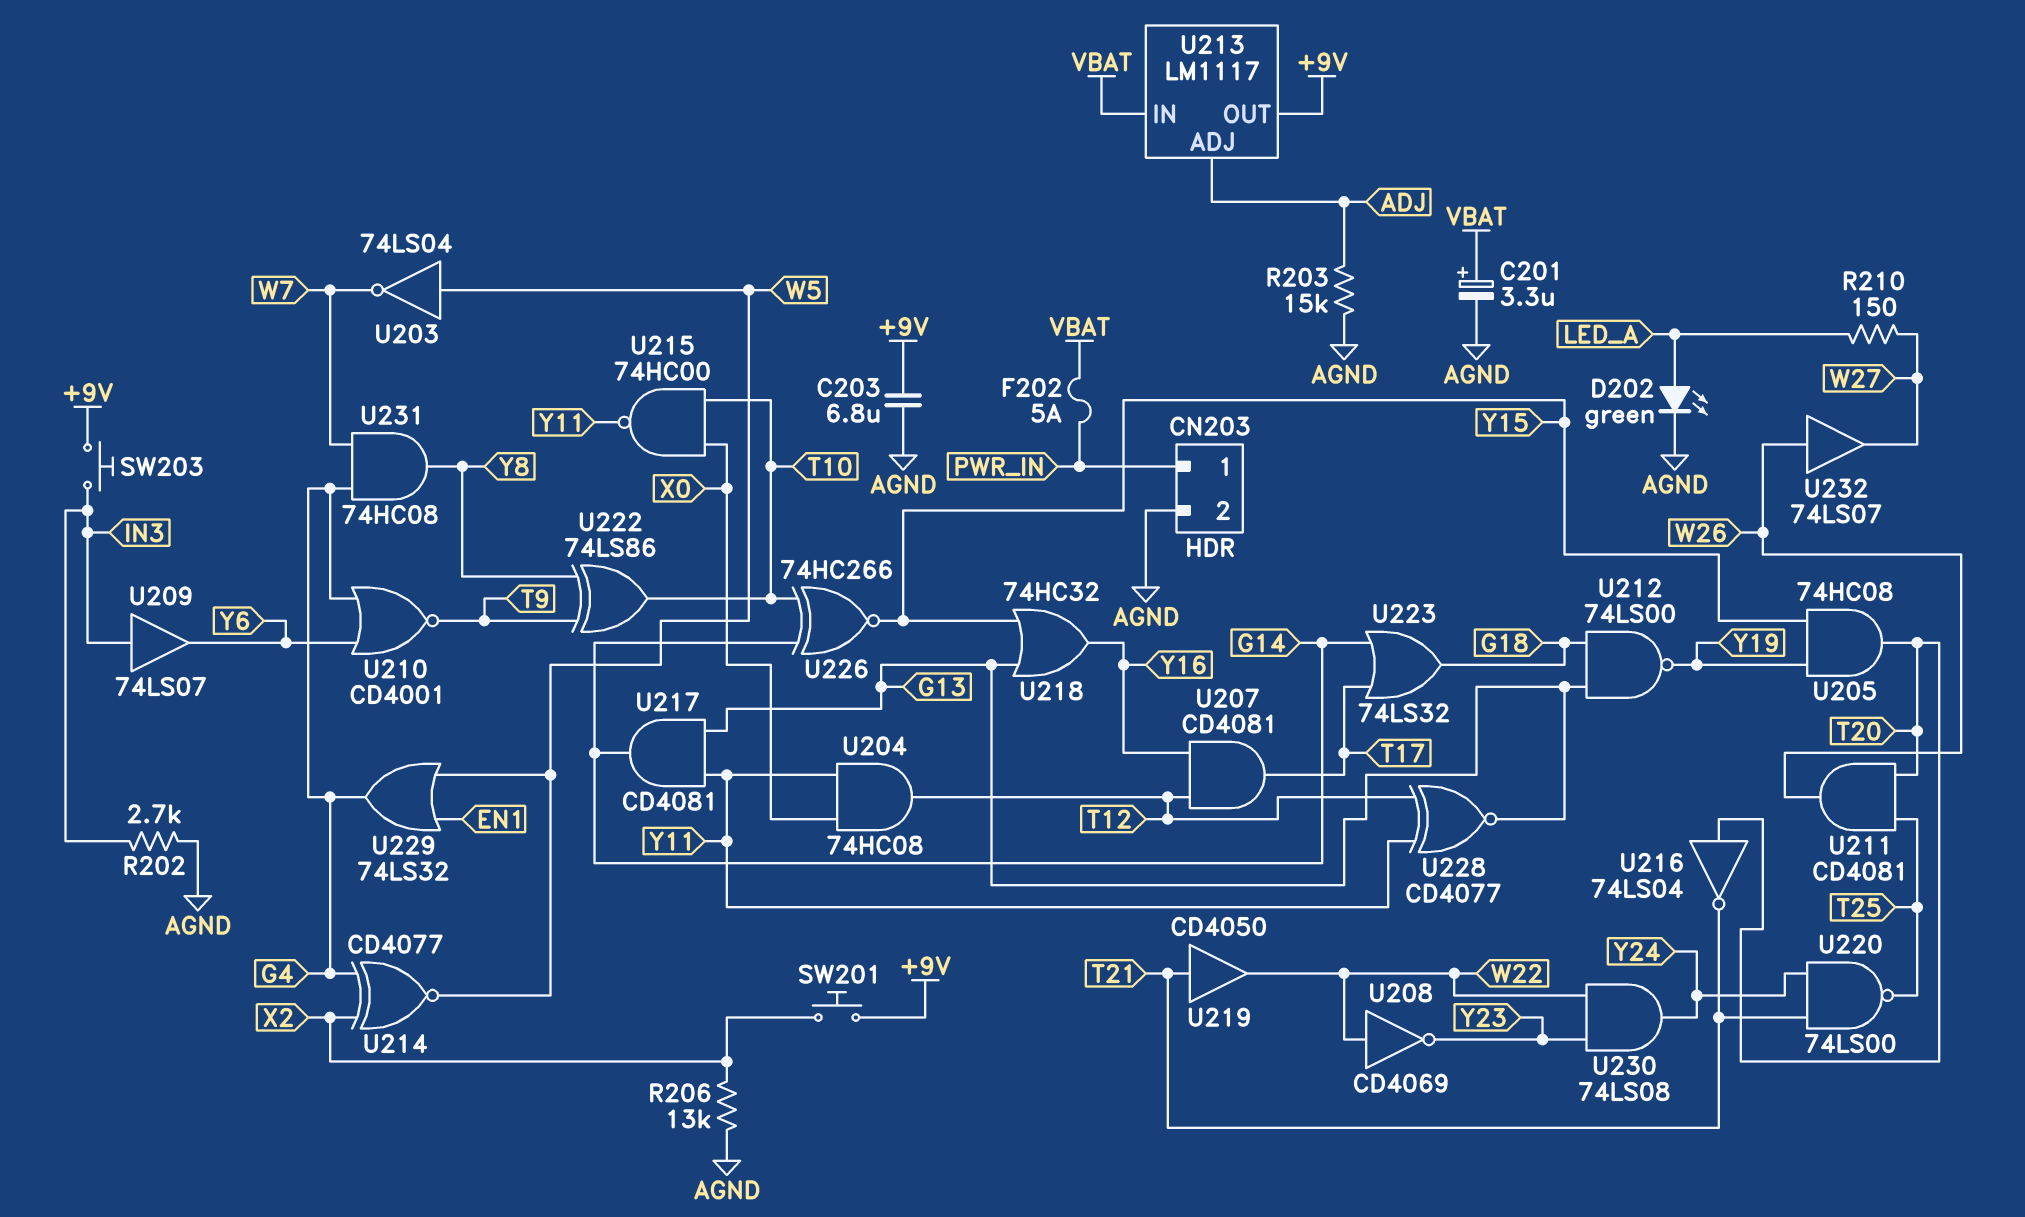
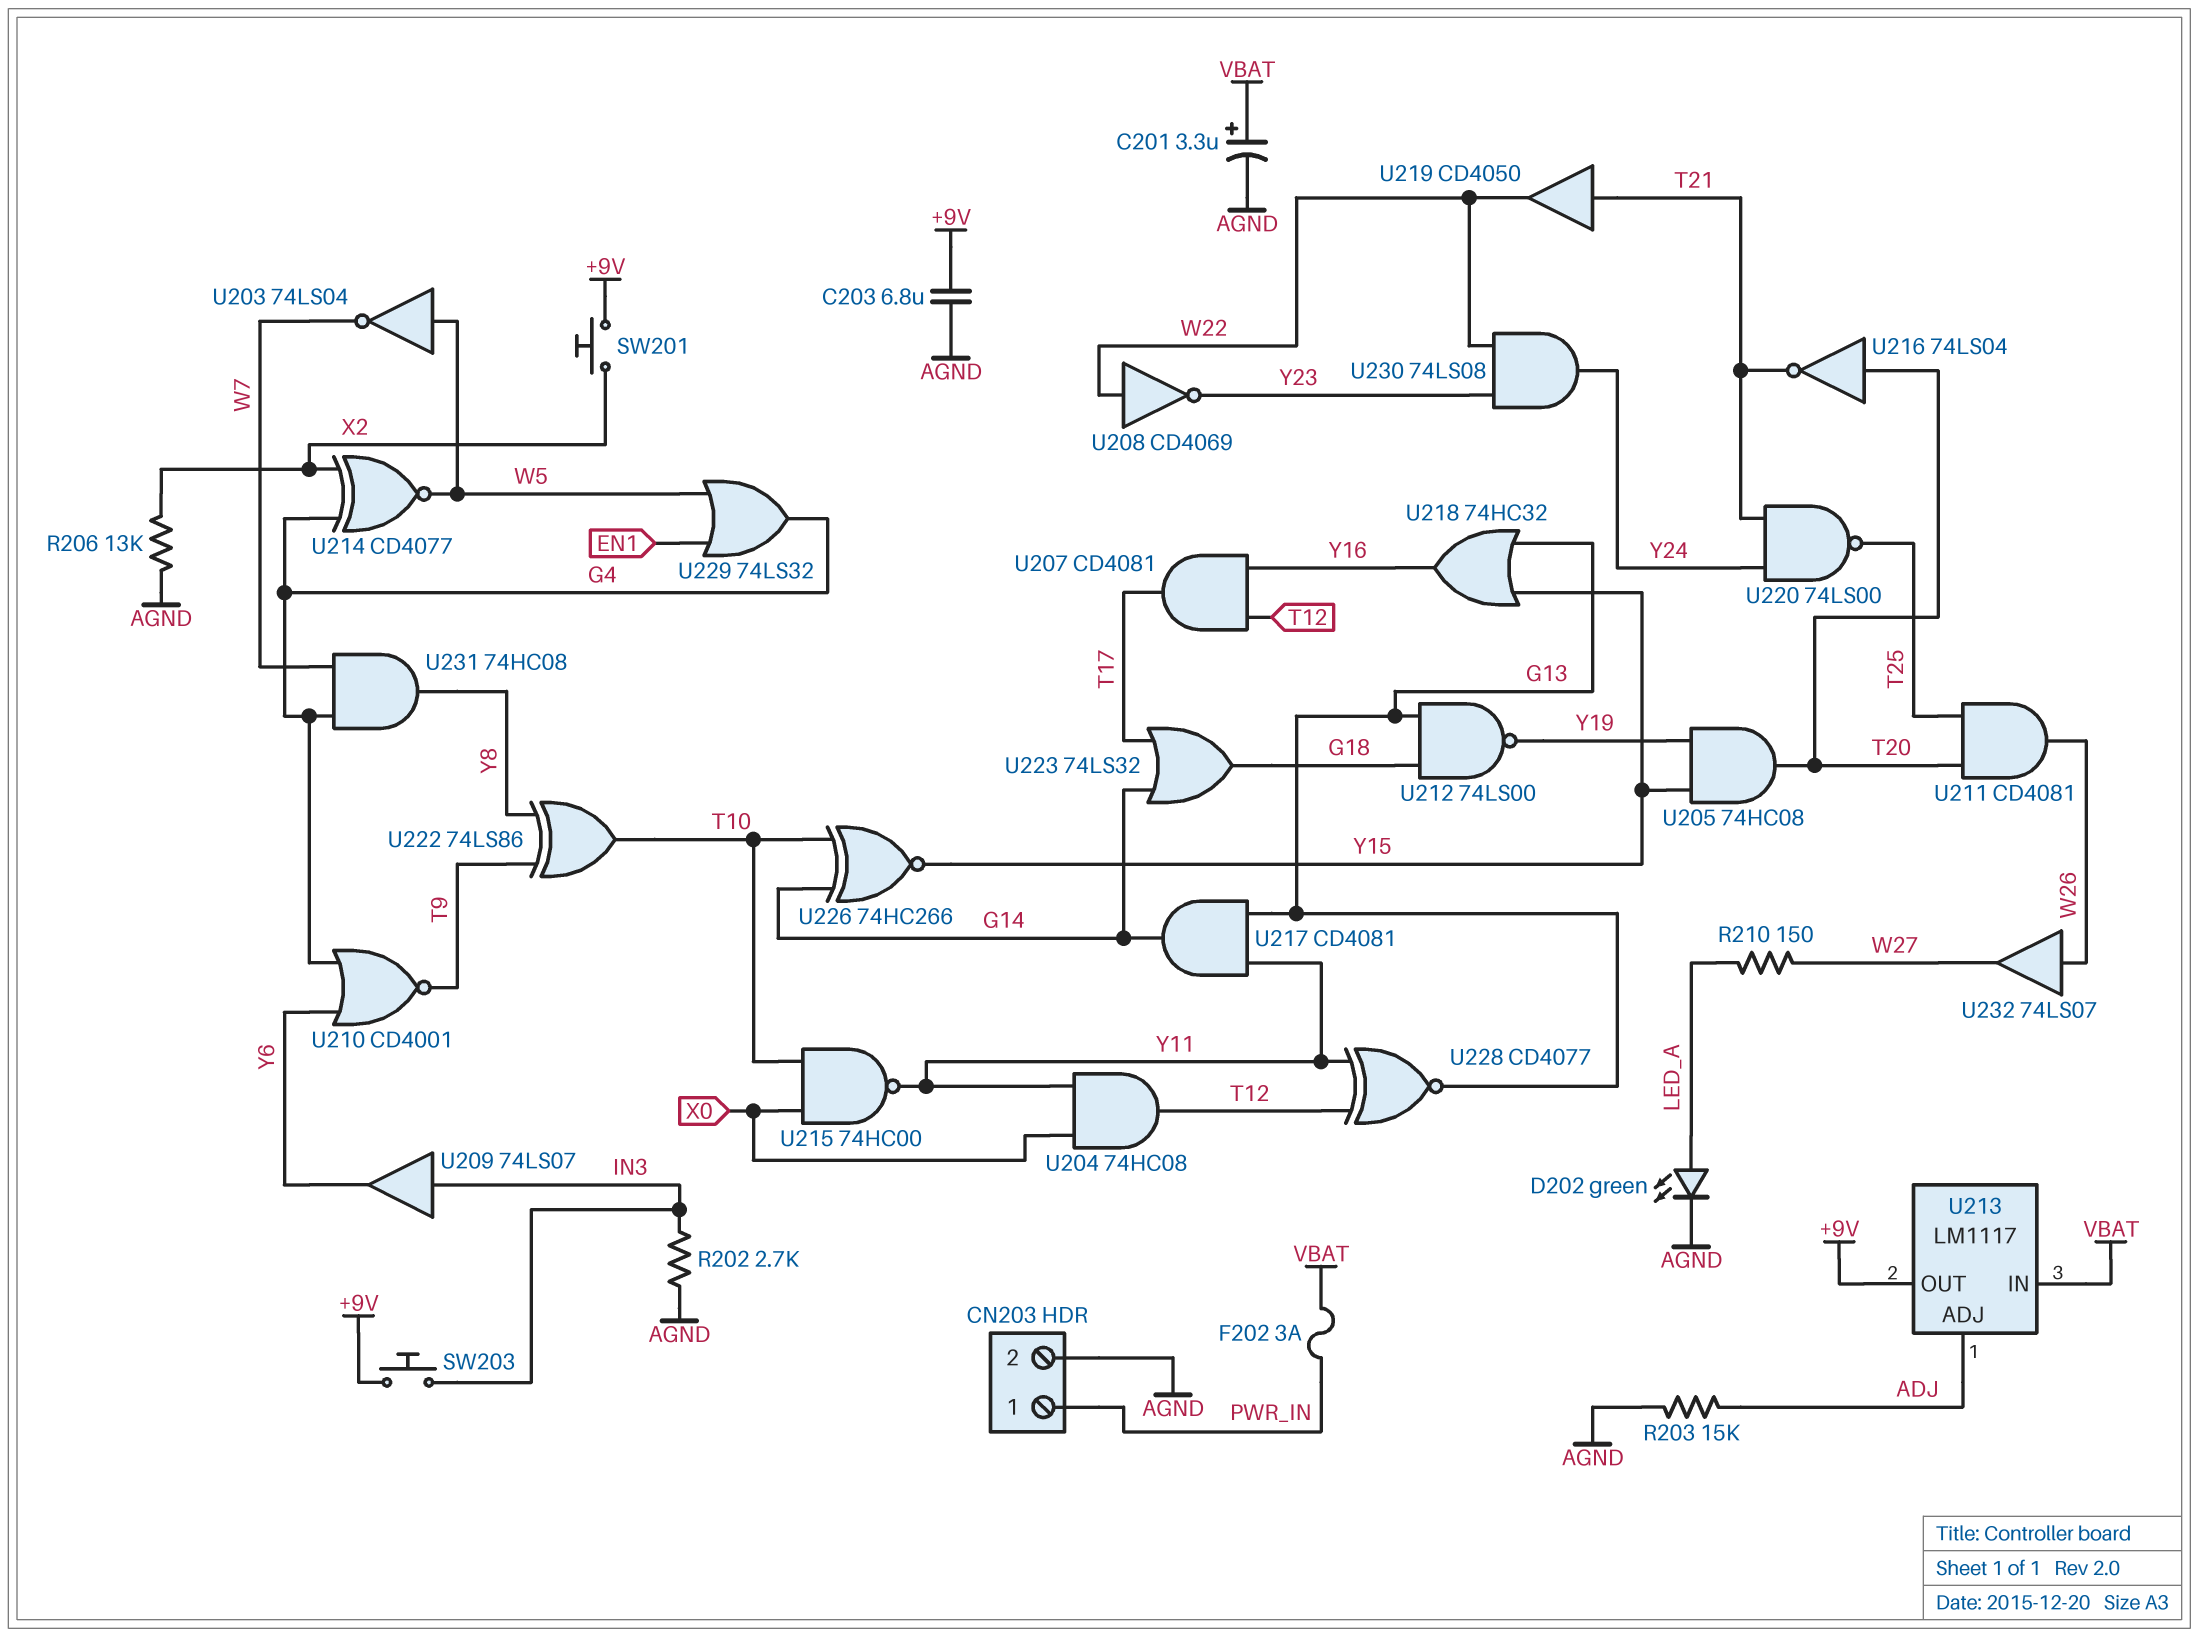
F202: 5A (PWR_IN, VBAT) -> 3A (PWR_IN, VBAT)

